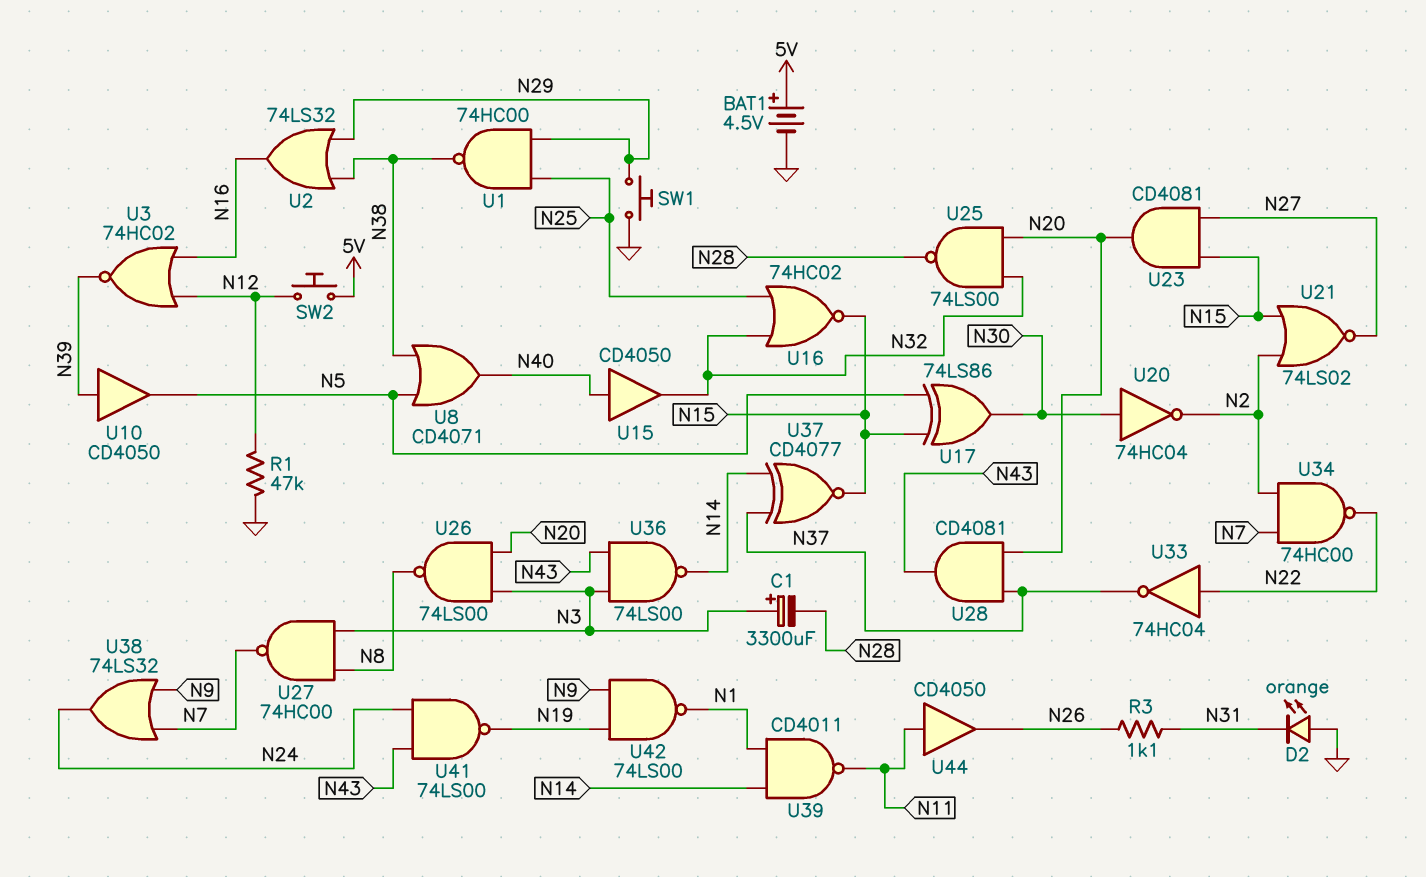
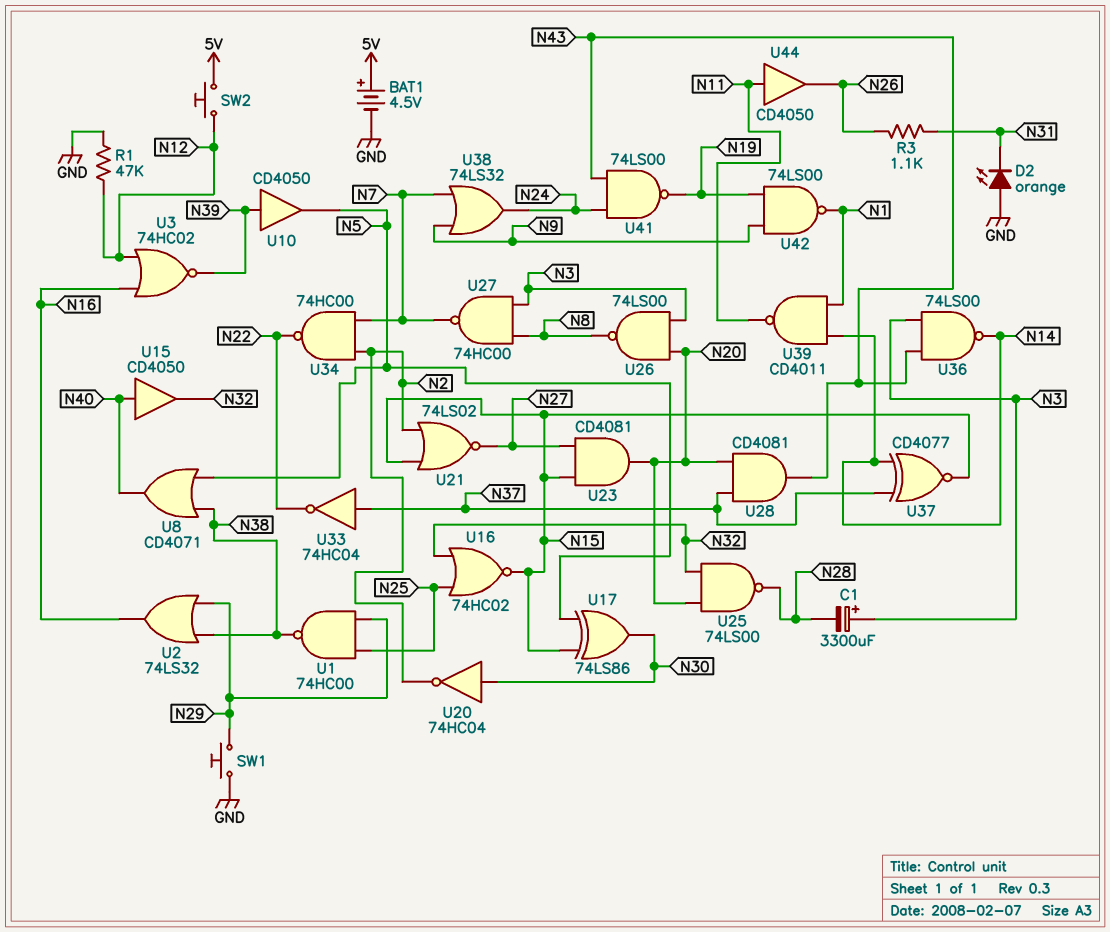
U33: NOT 74HC04 (in N22, out N37) -> NOT 74HC04 (in N37, out N22)

